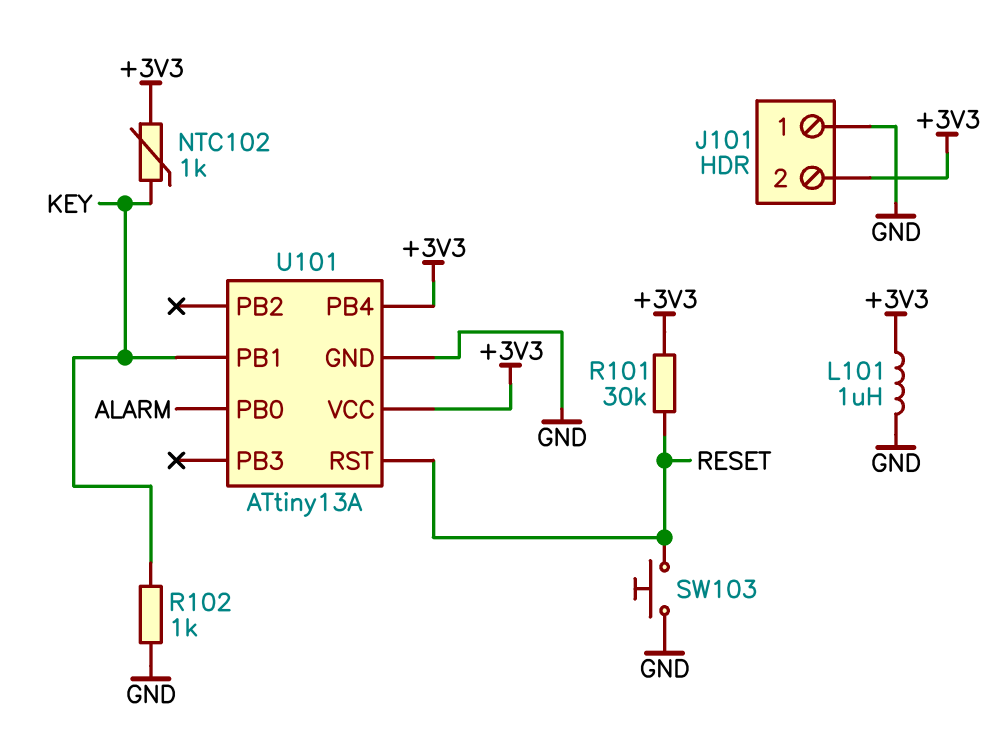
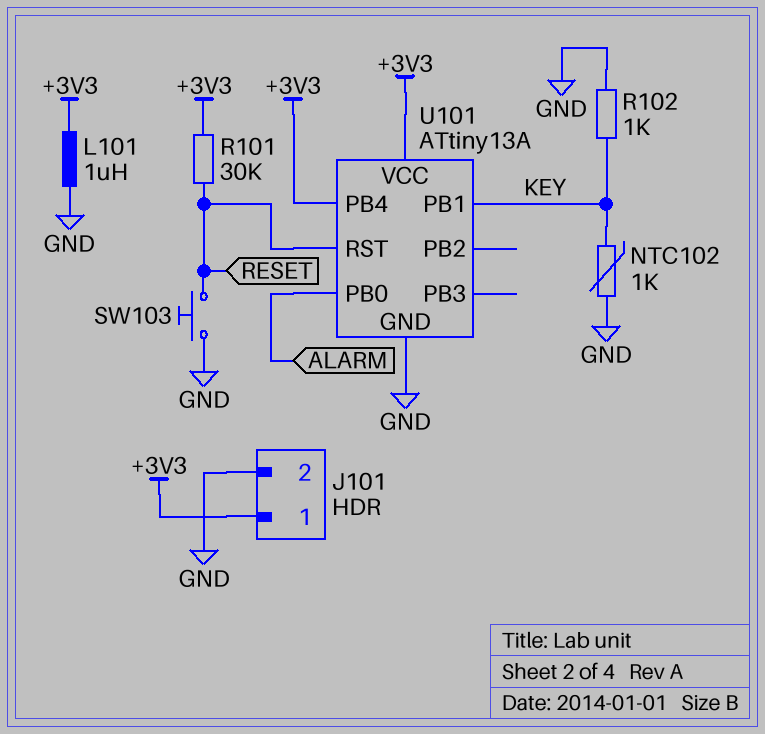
J101 pin 1: GND -> +3V3
J101 pin 2: +3V3 -> GND
NTC102: 1k (+3V3, KEY) -> 1k (GND, KEY)

